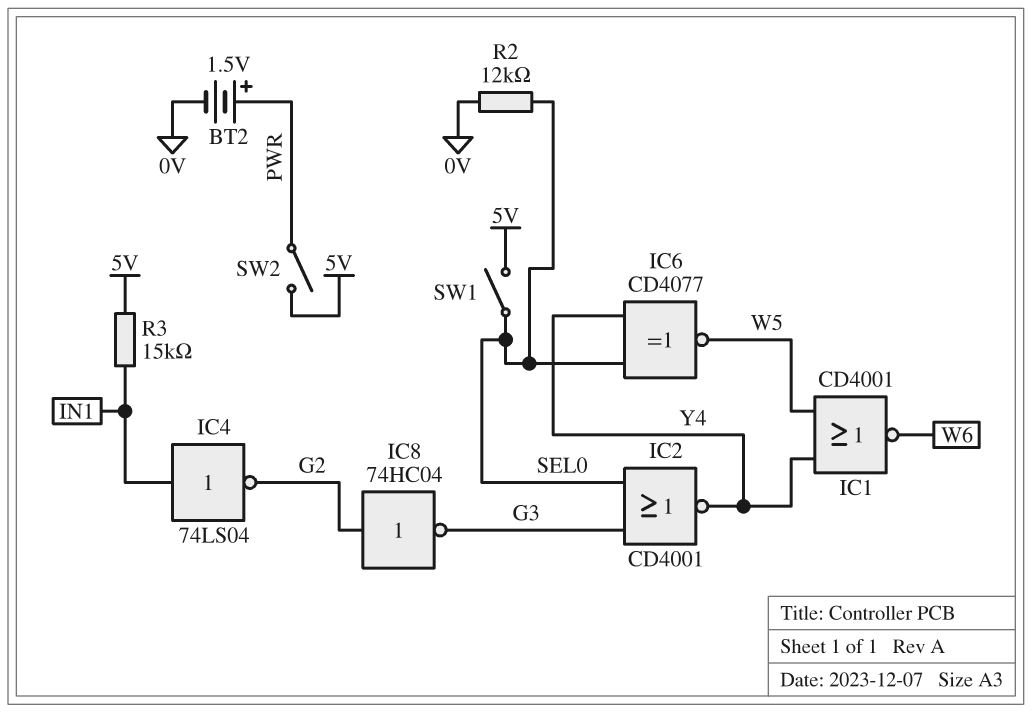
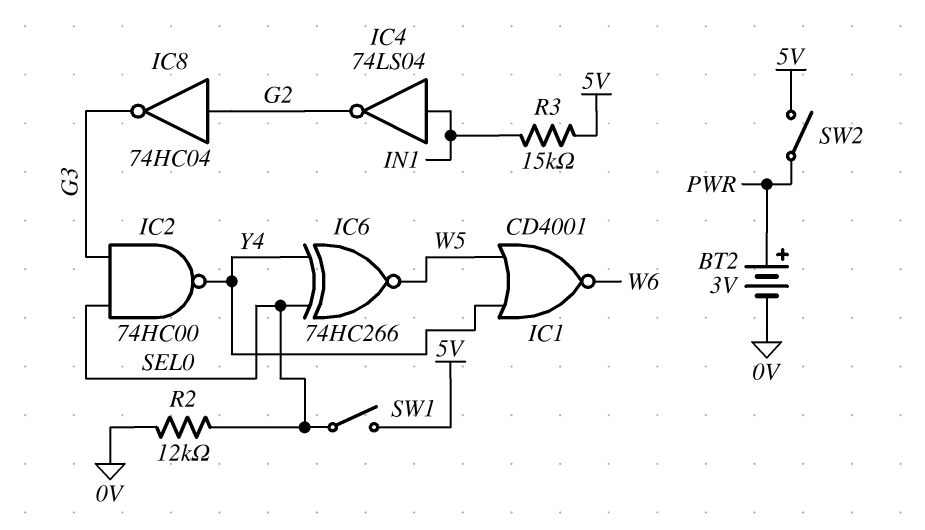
BT2: 1.5V (plus PWR, minus 0V) -> 3V (plus PWR, minus 0V)
IC2: NOR CD4001 (in G3, in SEL0, out Y4) -> NAND 74HC00 (in G3, in SEL0, out Y4)
IC6: XNOR CD4077 (in SEL0, in Y4, out W5) -> XNOR 74HC266 (in SEL0, in Y4, out W5)

